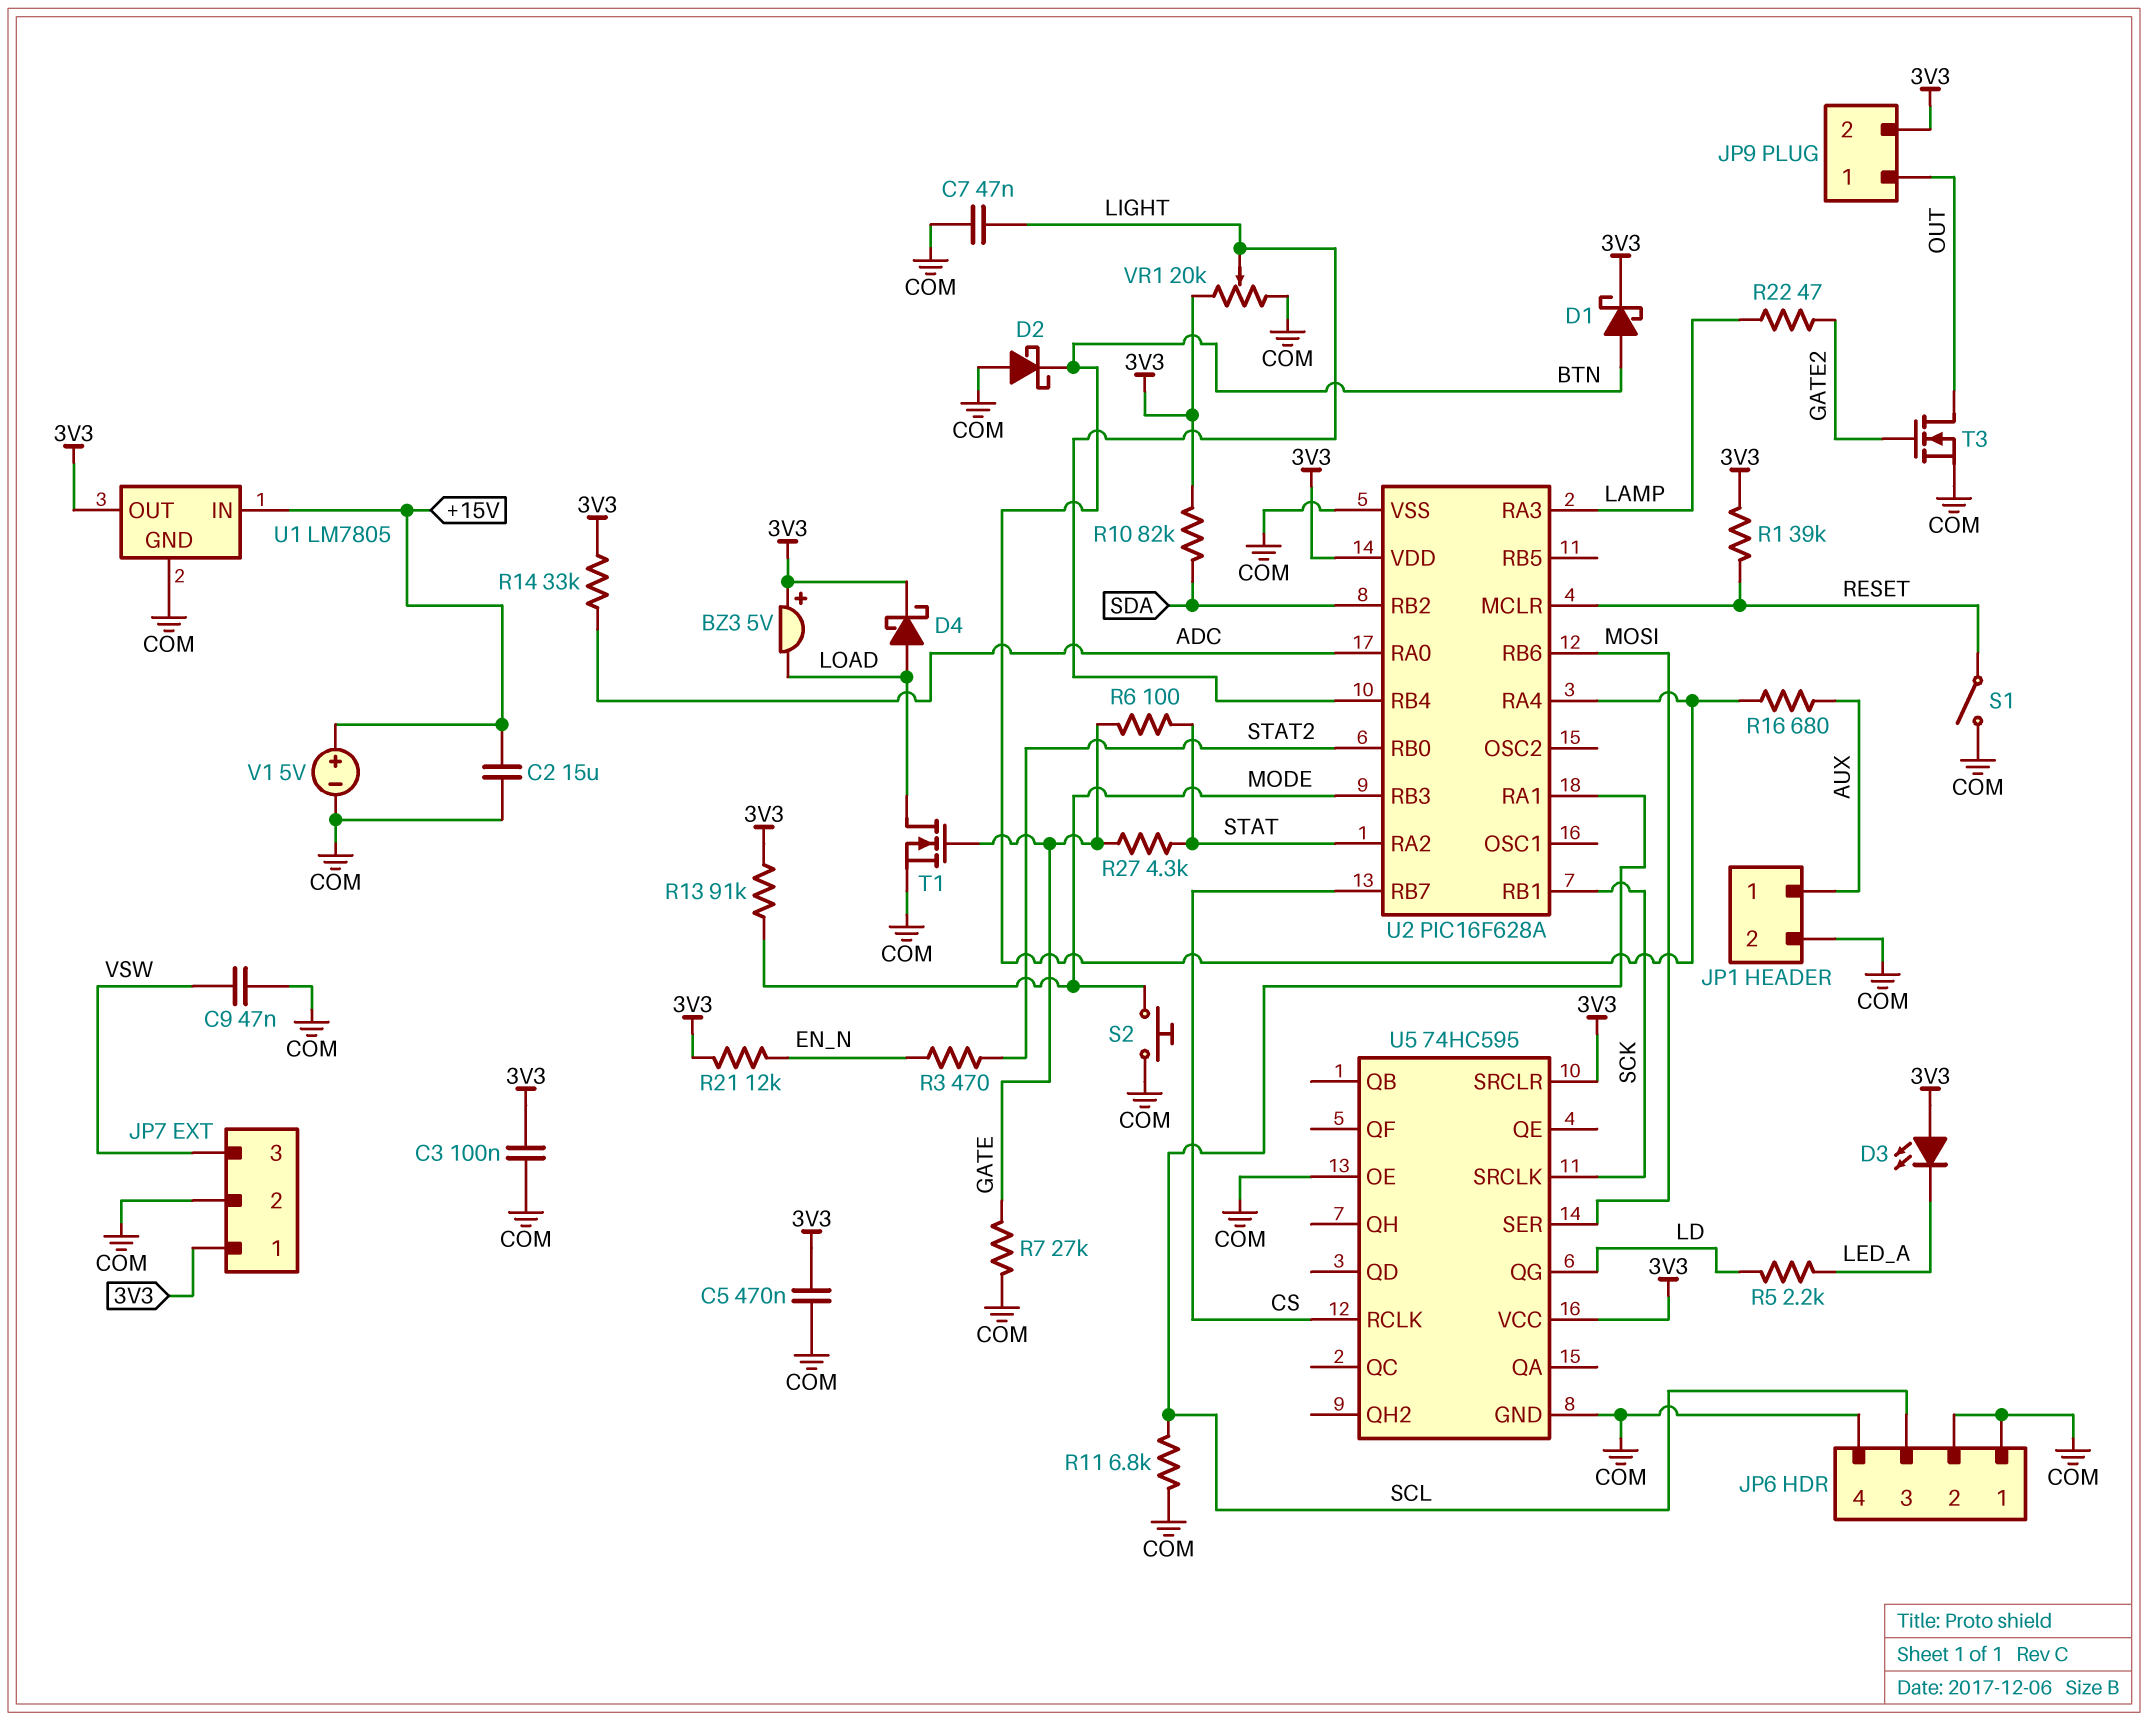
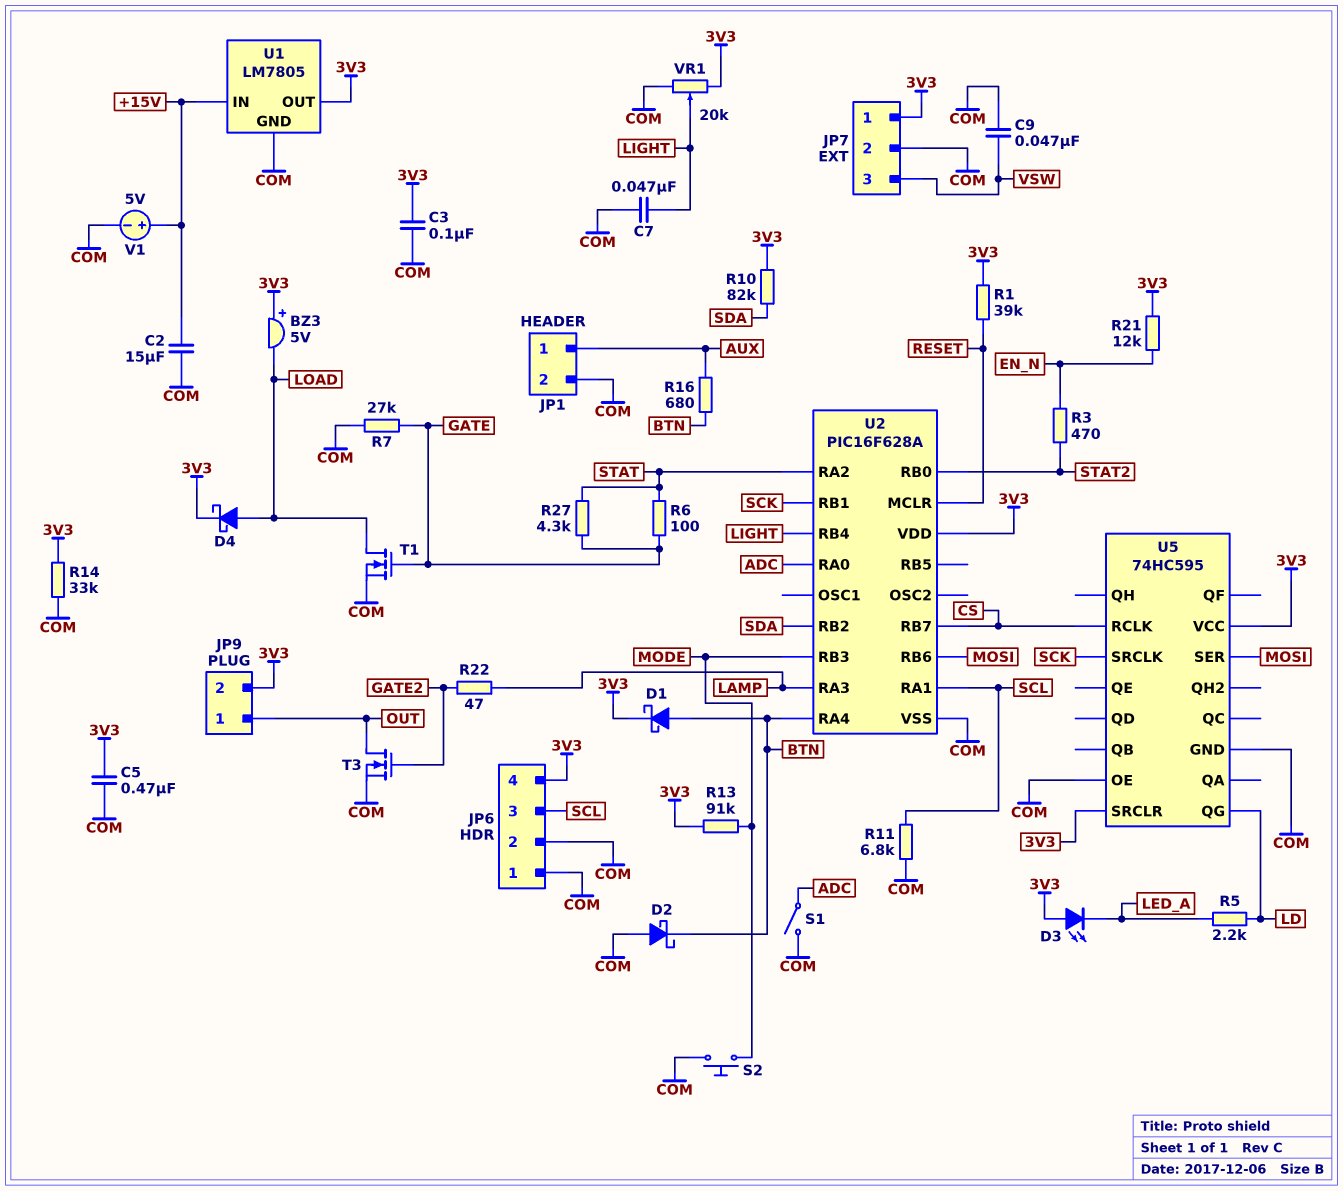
JP6 pin 4: COM -> 3V3
R14: 33k (3V3, ADC) -> 33k (3V3, COM)
S1: switch (COM, RESET) -> switch (ADC, COM)

